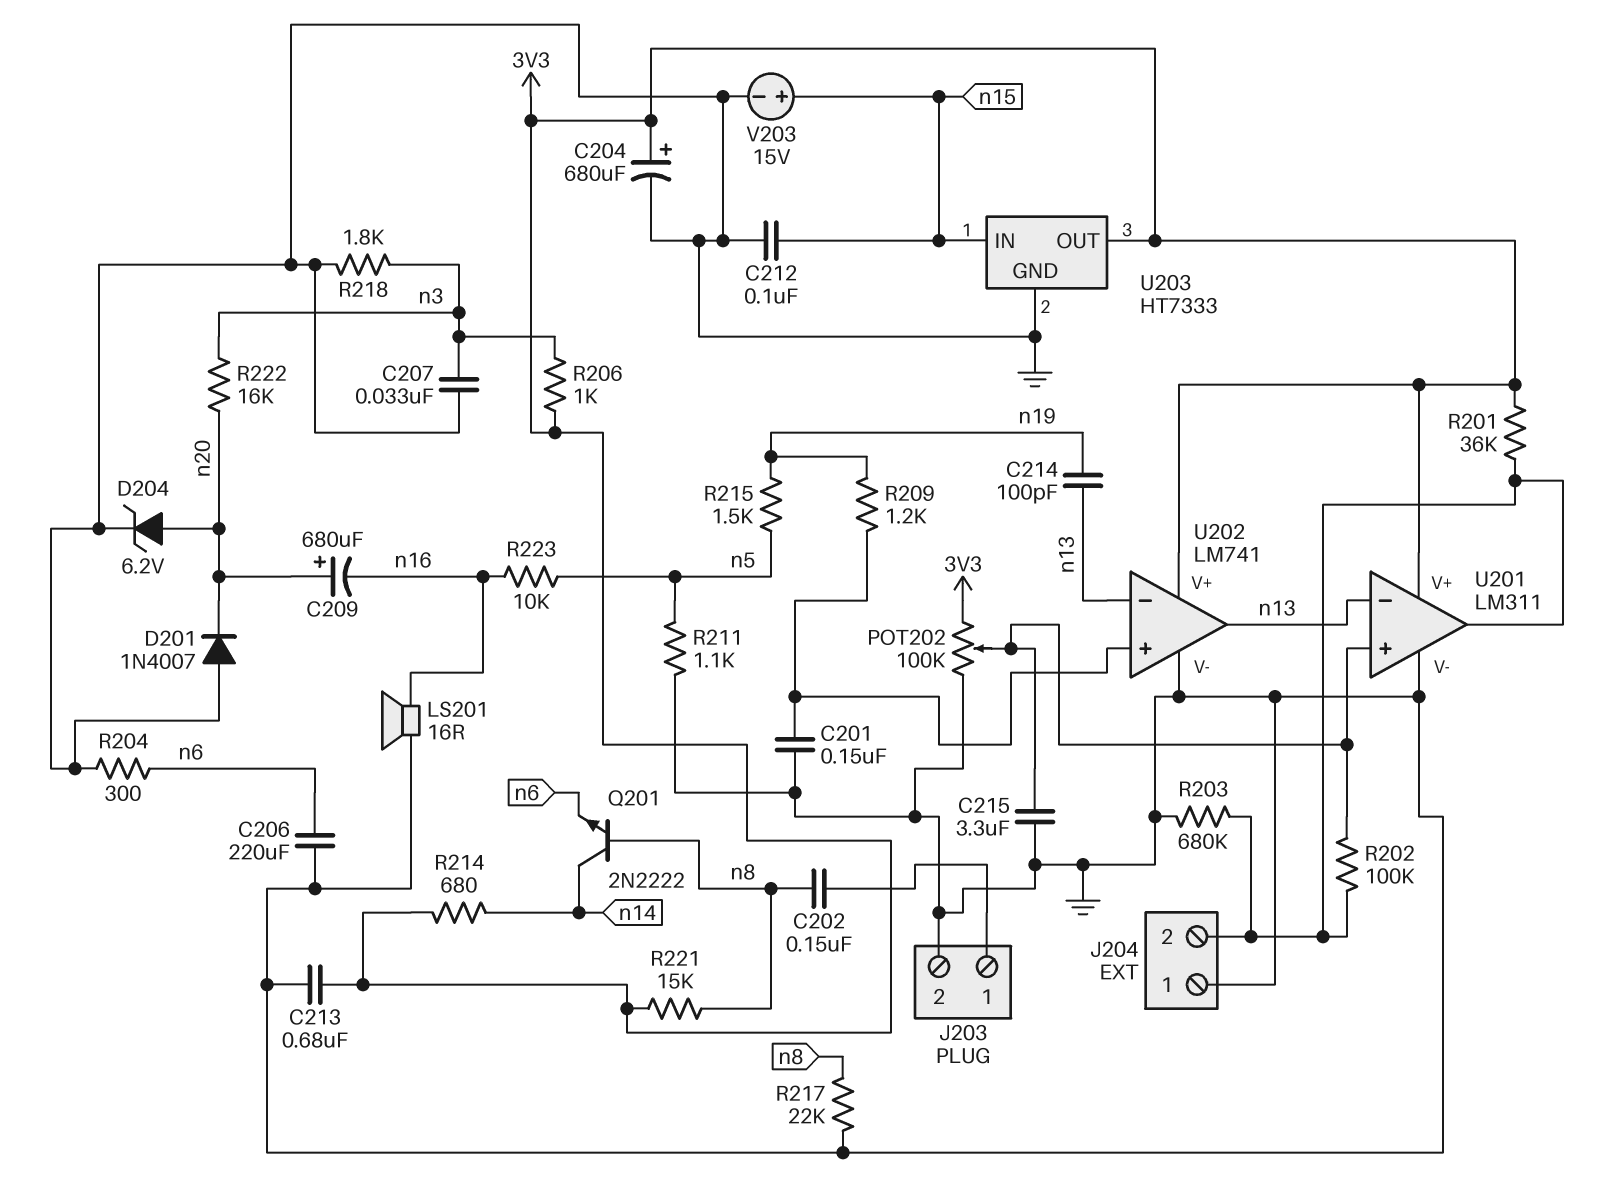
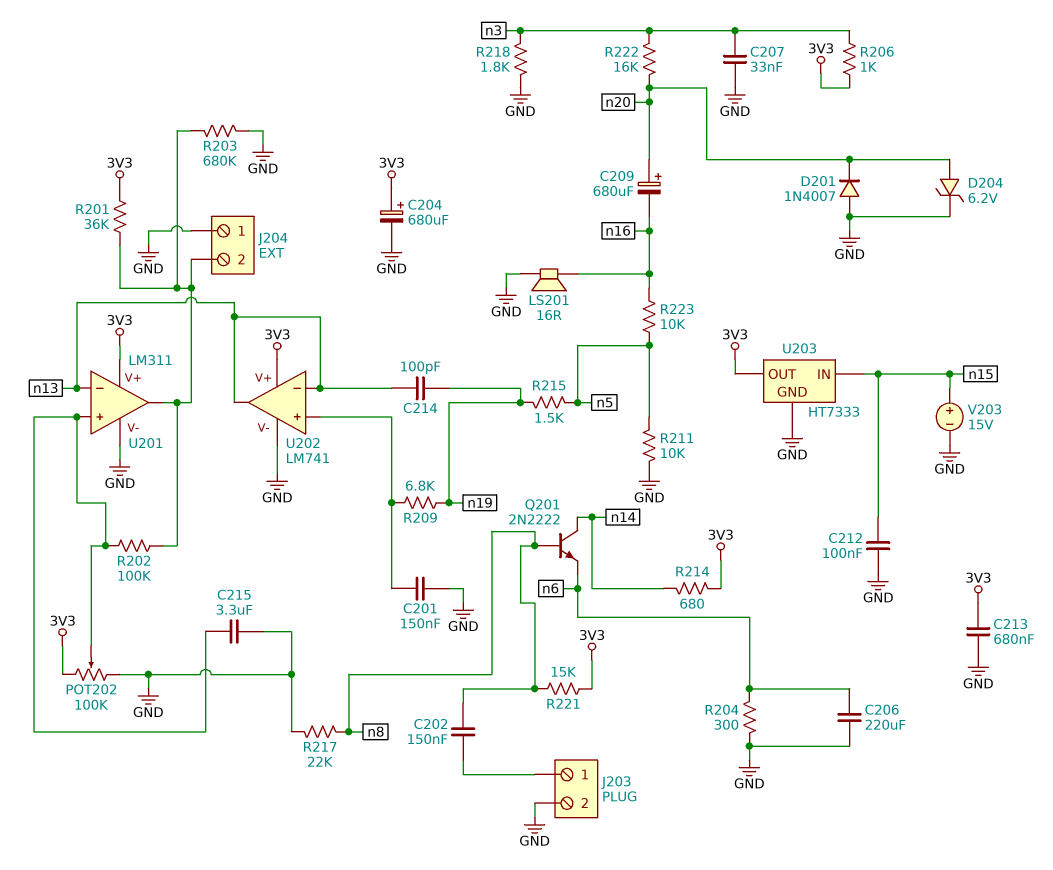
R209: 1.2k (U202/in+, n19) -> 6.8k (U202/in+, n19)
R211: 1.1k (GND, n5) -> 10k (GND, n5)

